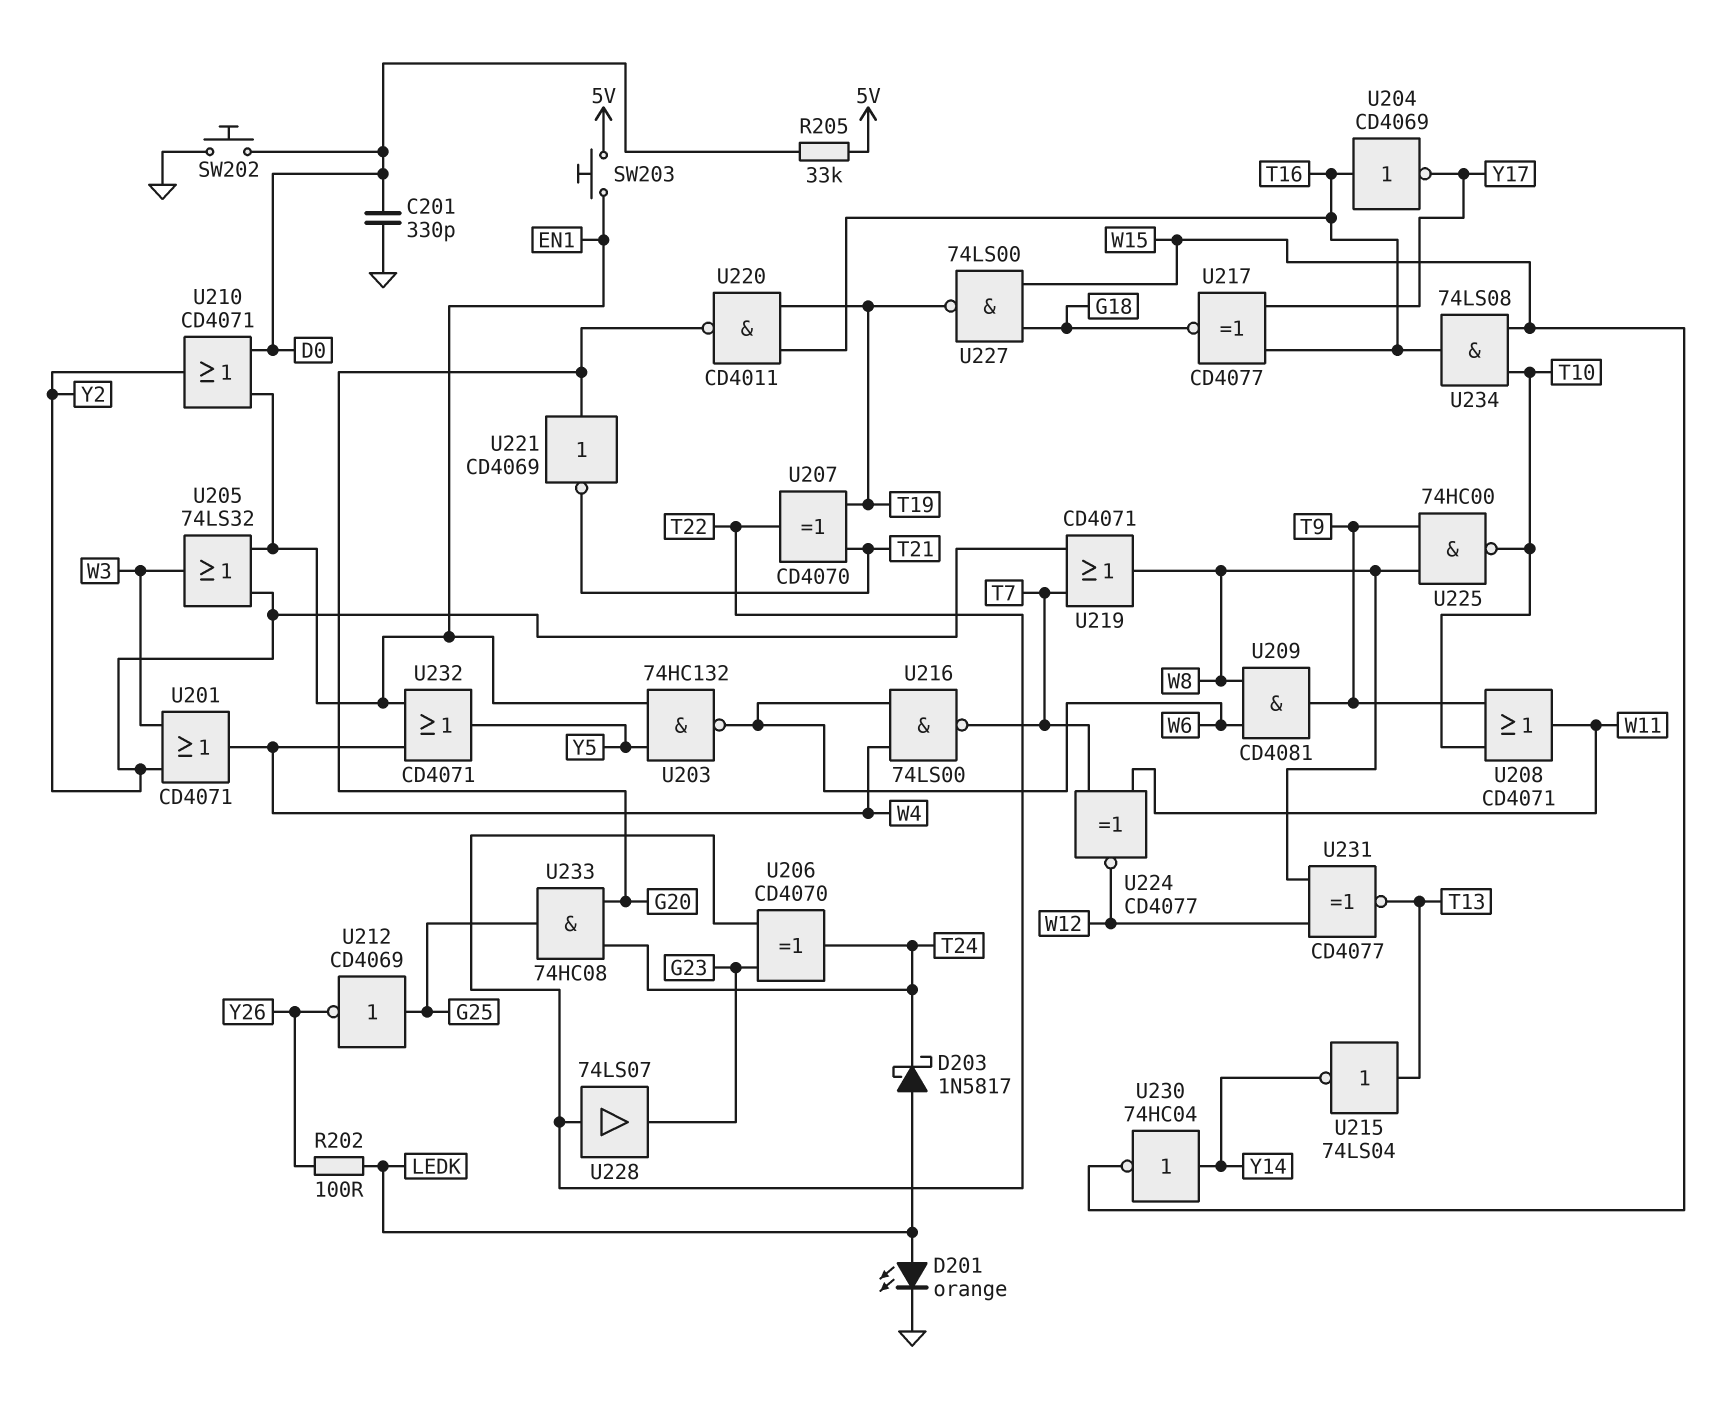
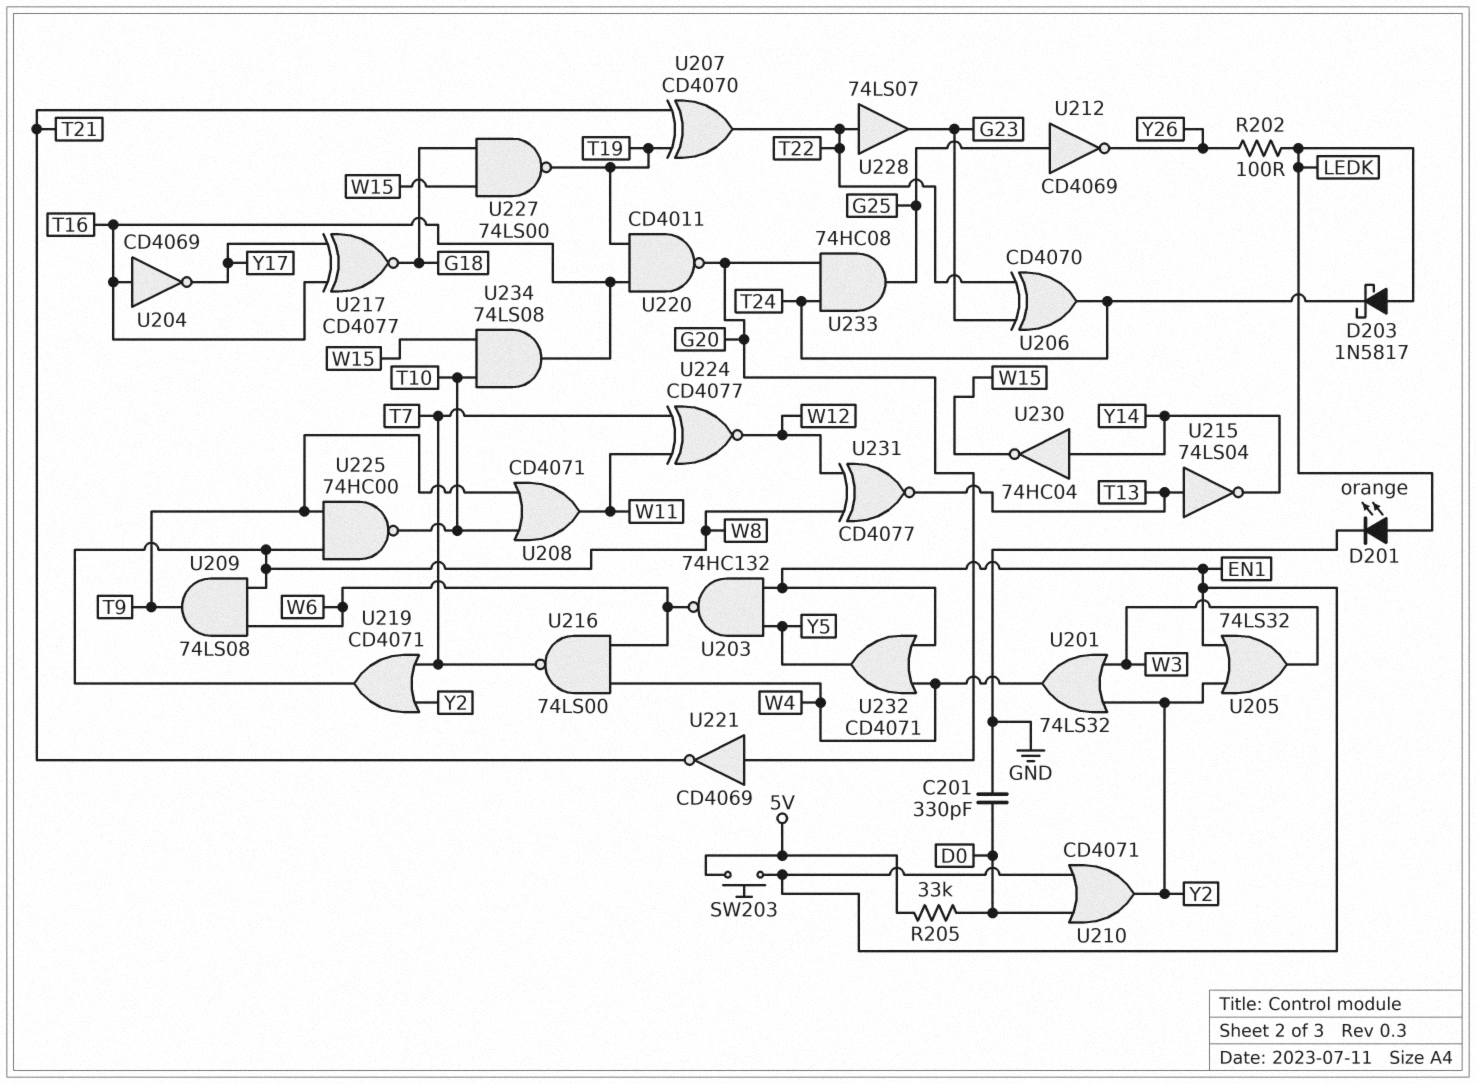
SW202: button (D0, GND) -> none
U201: OR CD4071 (in W3, in Y2, out W4) -> OR 74LS32 (in W3, in Y2, out W4)
U209: AND CD4081 (in W6, in W8, out T9) -> AND 74LS08 (in W6, in W8, out T9)

